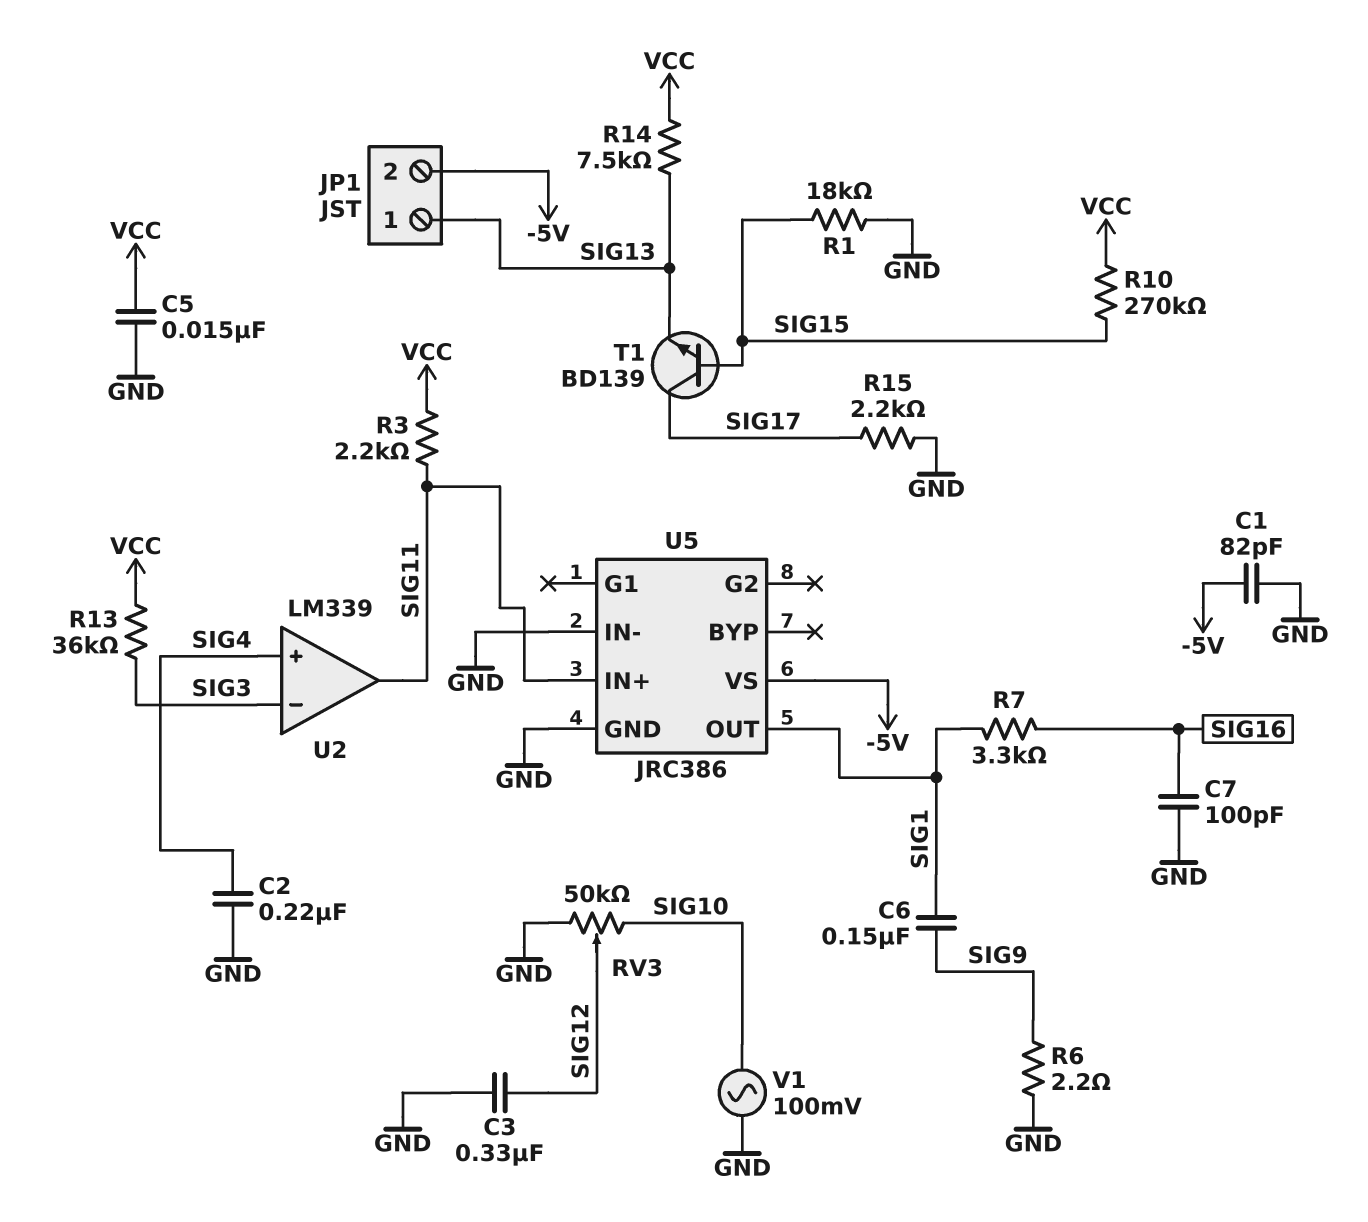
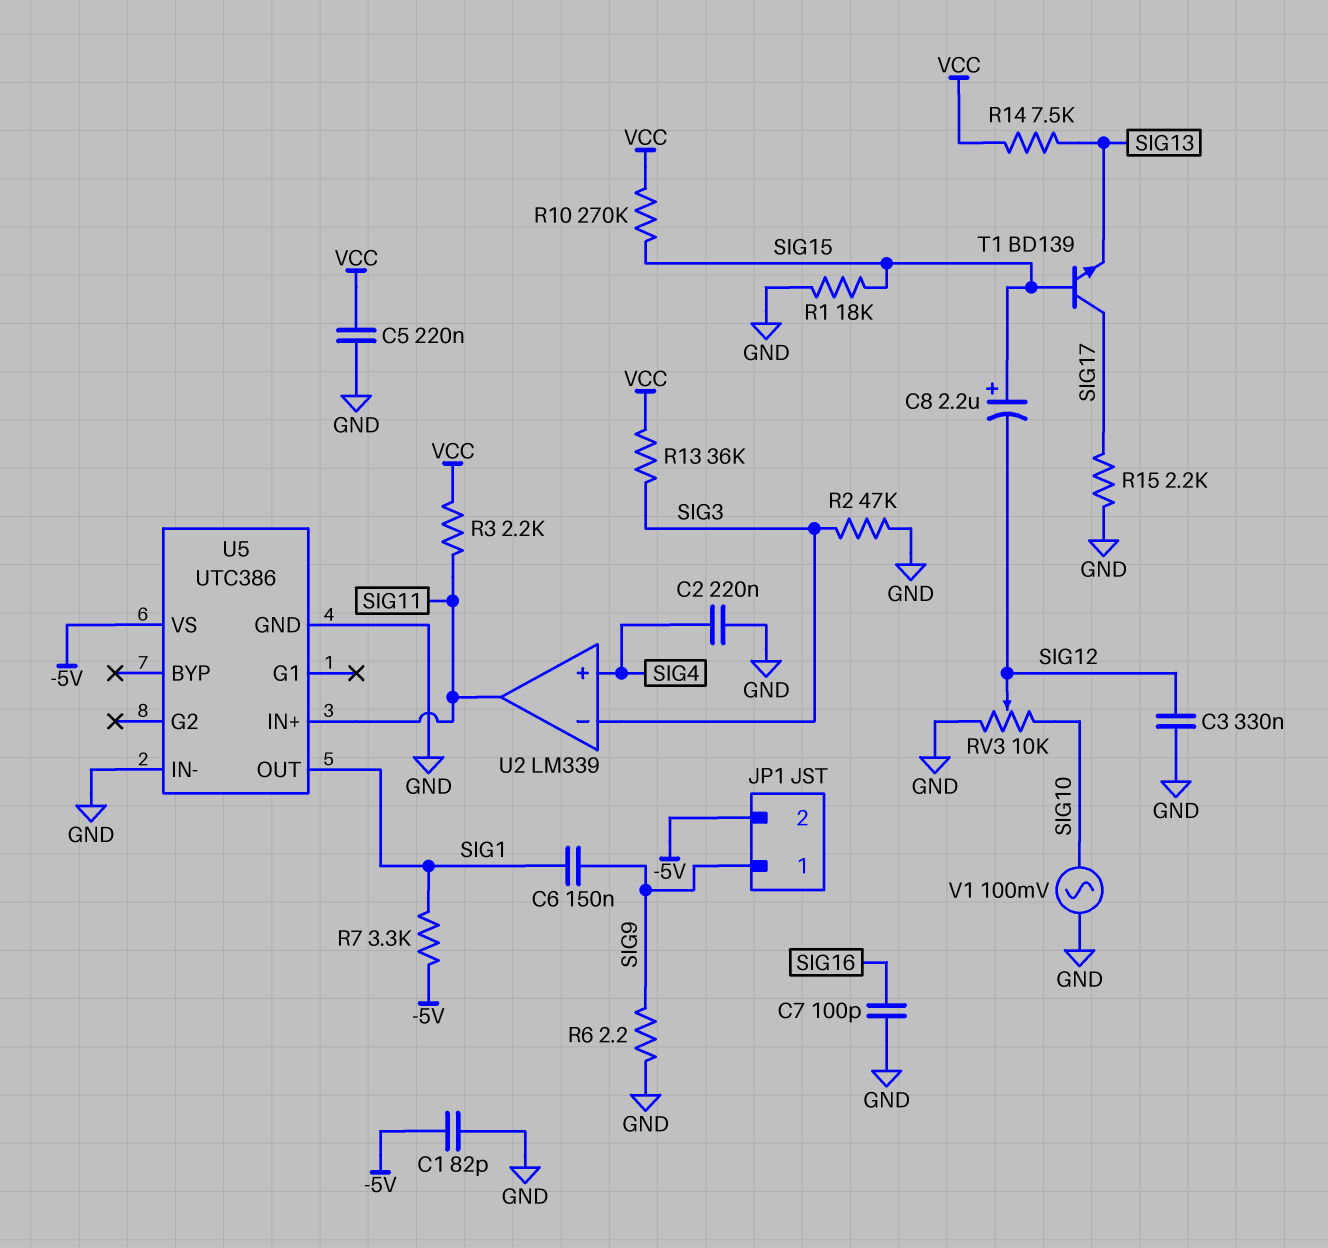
C5: 15nF (GND, VCC) -> 220nF (GND, VCC)
C8: none -> 2.2uF (plus SIG15, minus SIG12)
JP1 pin 1: SIG13 -> SIG9
R2: none -> 47k (GND, SIG3)
R7: 3.3k (SIG1, SIG16) -> 3.3k (-5V, SIG1)
RV3: 50k (GND, SIG10, wiper SIG12) -> 10k (GND, SIG10, wiper SIG12)
U5: JRC386 -> UTC386

